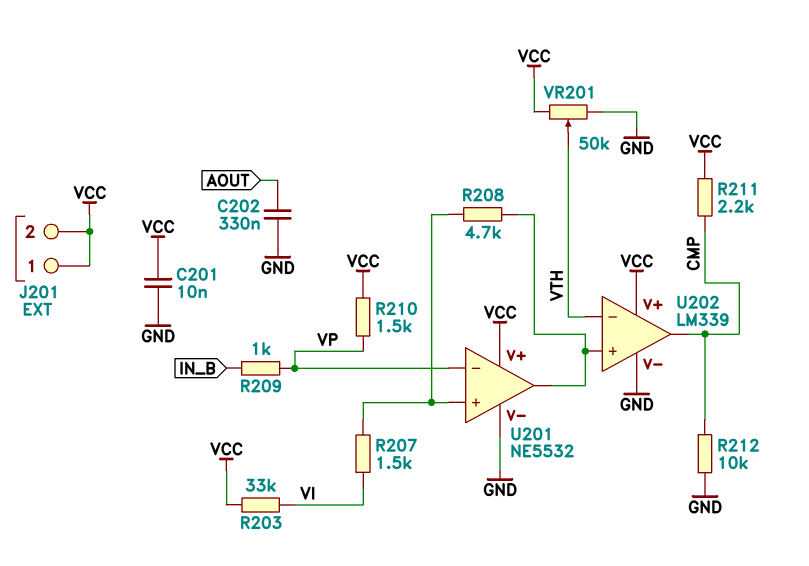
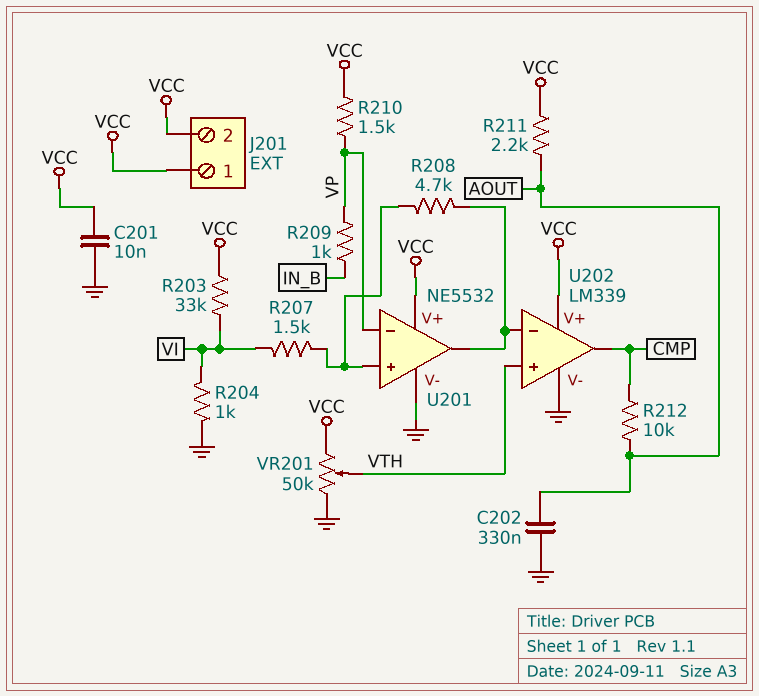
R204: none -> 1k (GND, VI)
R211: 2.2k (CMP, VCC) -> 2.2k (AOUT, VCC)
R212: 10k (CMP, GND) -> 10k (AOUT, CMP)
U202 pin in+: U201/out -> VTH
U202 pin in-: VTH -> U201/out

